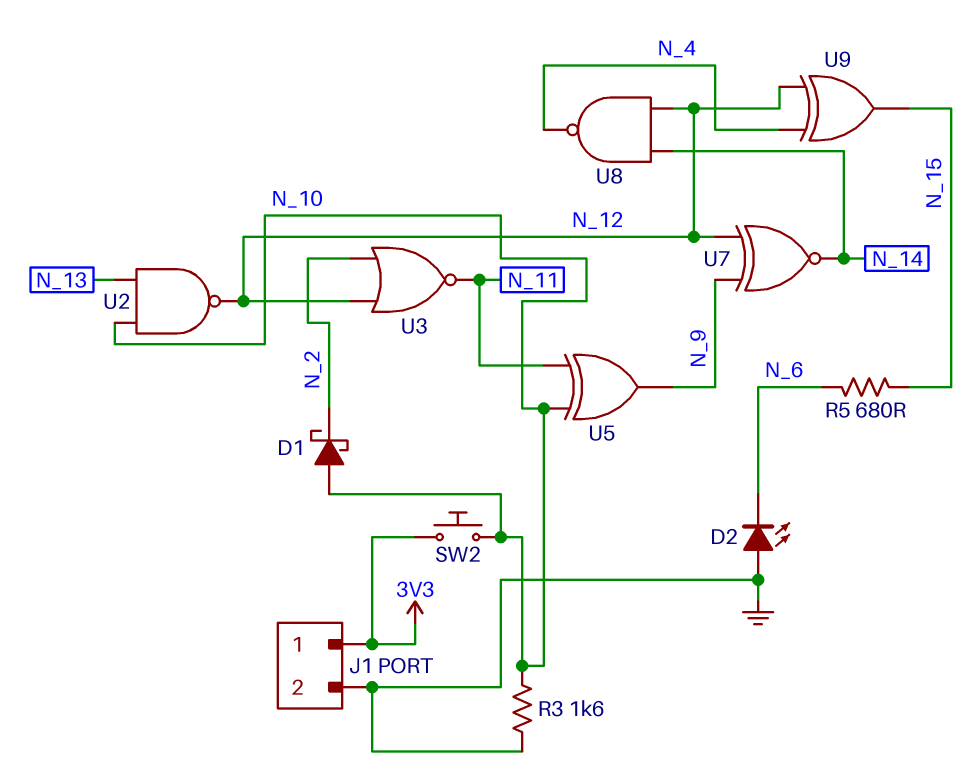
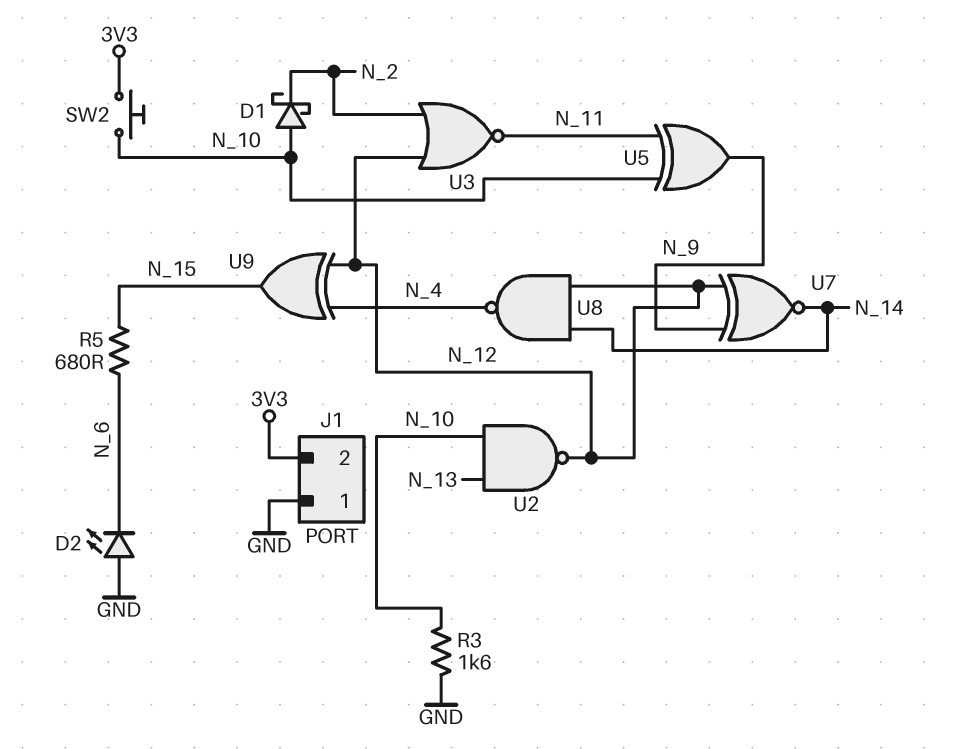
J1 pin 1: 3V3 -> GND
J1 pin 2: GND -> 3V3

